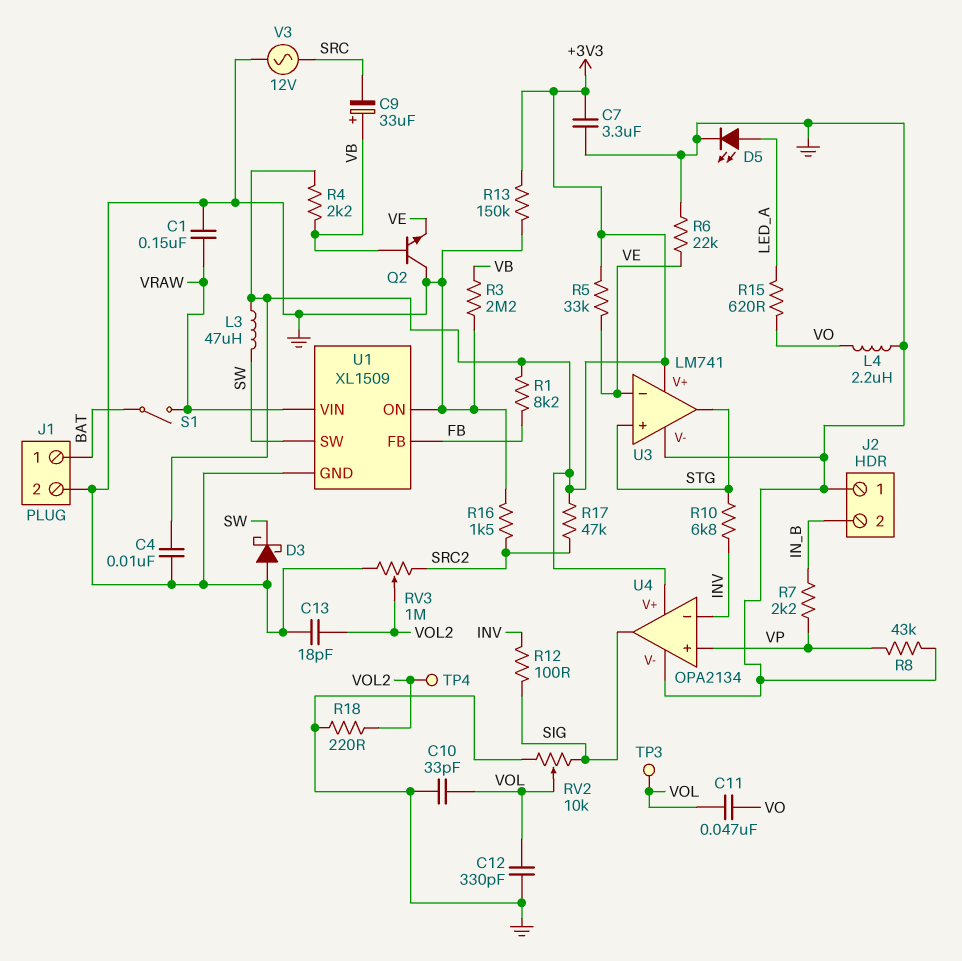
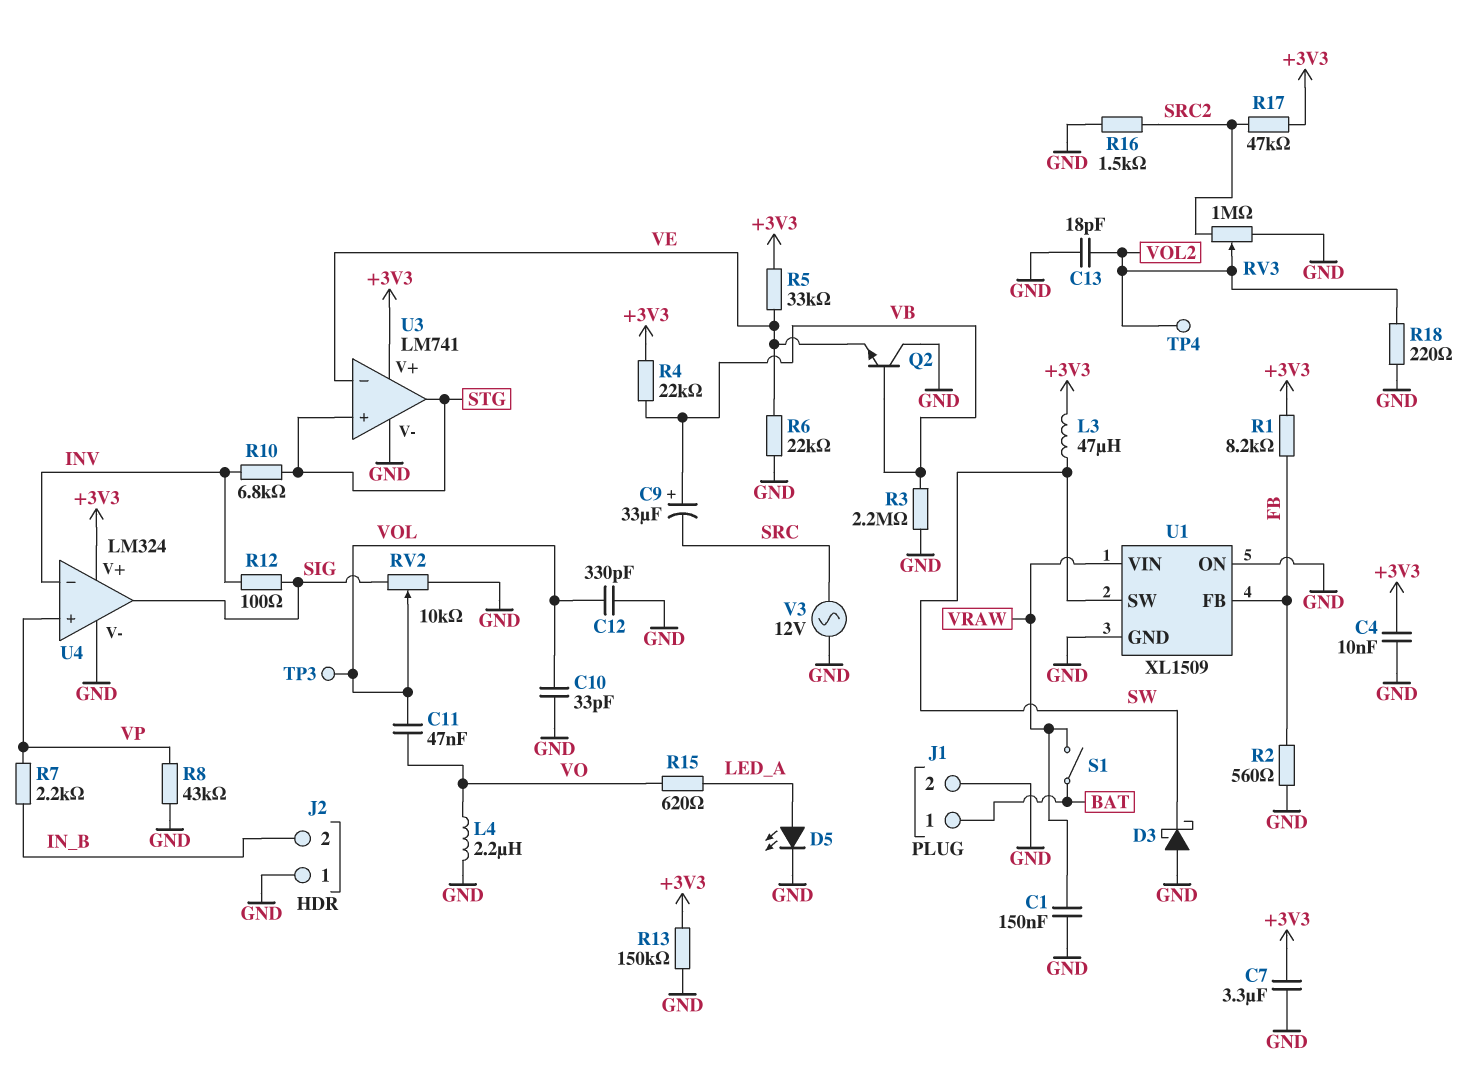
R2: none -> 560 (FB, GND)
R4: 2.2k (+3V3, VB) -> 22k (+3V3, VB)
U4: OPA2134 -> LM324

